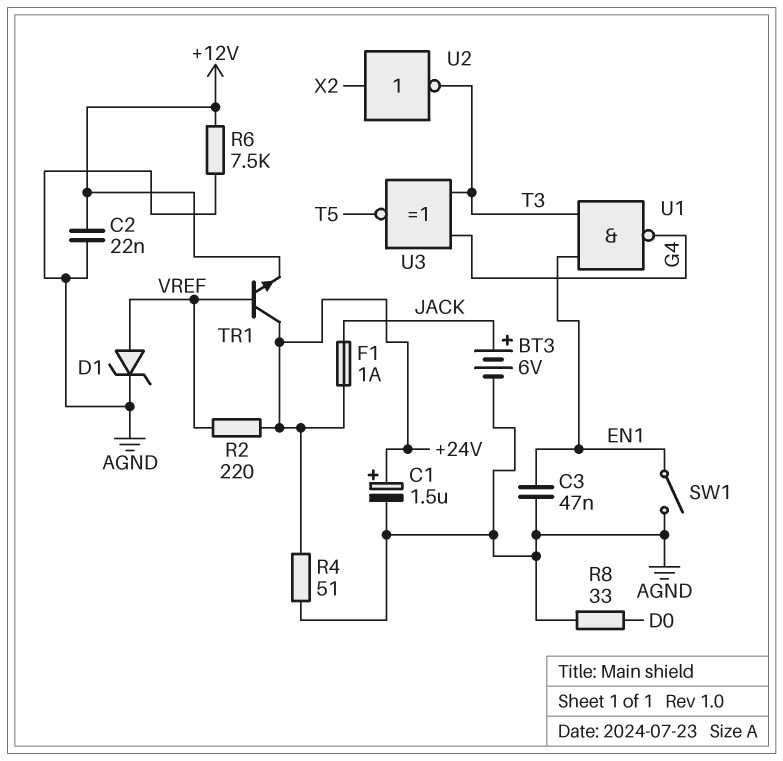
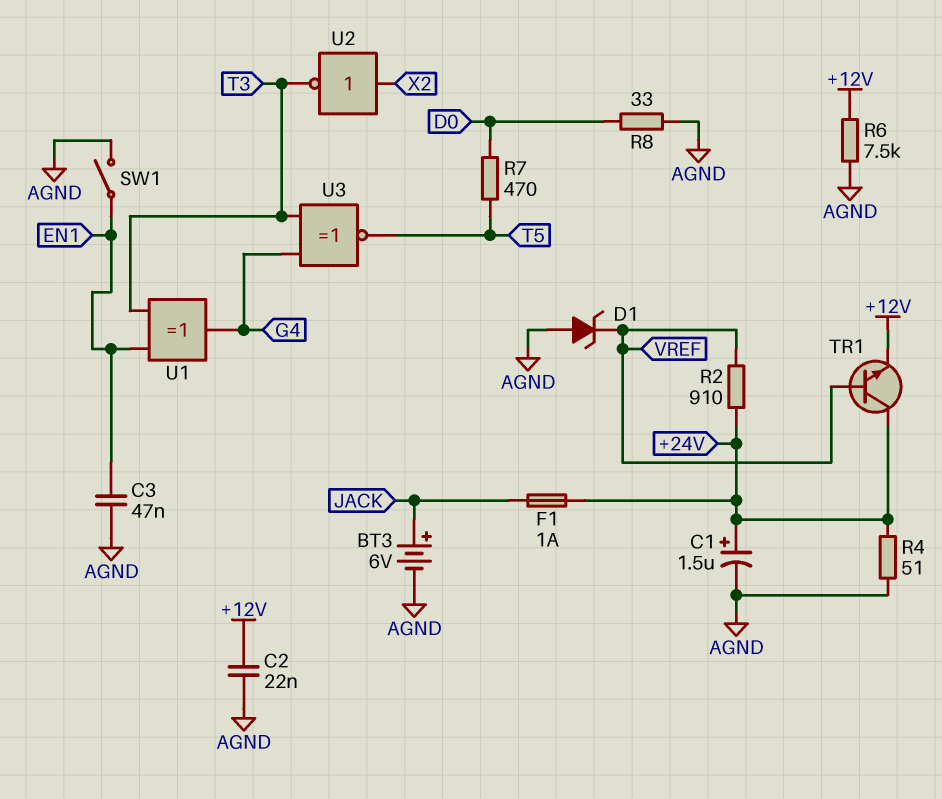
D1: zener (A VREF, K AGND) -> zener (A AGND, K VREF)
R2: 220 (+24V, VREF) -> 910 (+24V, VREF)
R7: none -> 470 (D0, T5)
U1: NAND (in EN1, in T3, out G4) -> XOR (in EN1, in T3, out G4)

